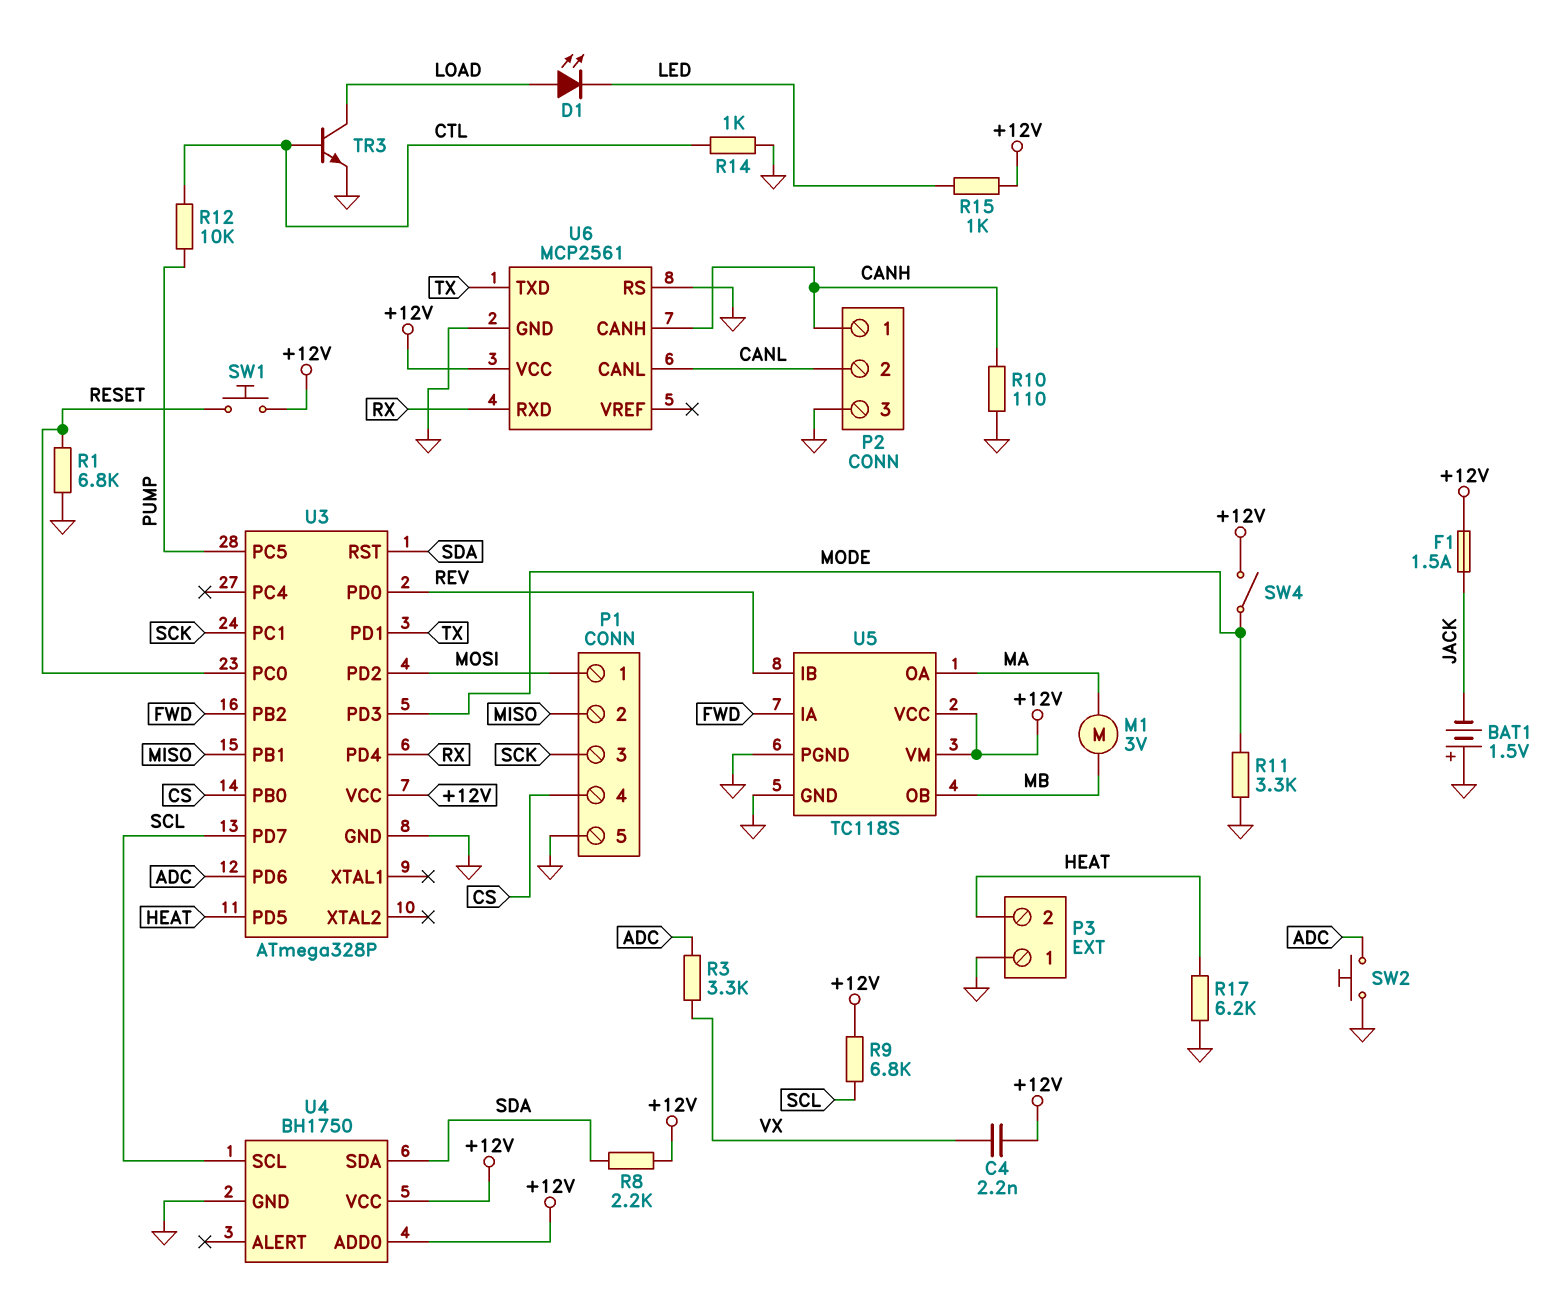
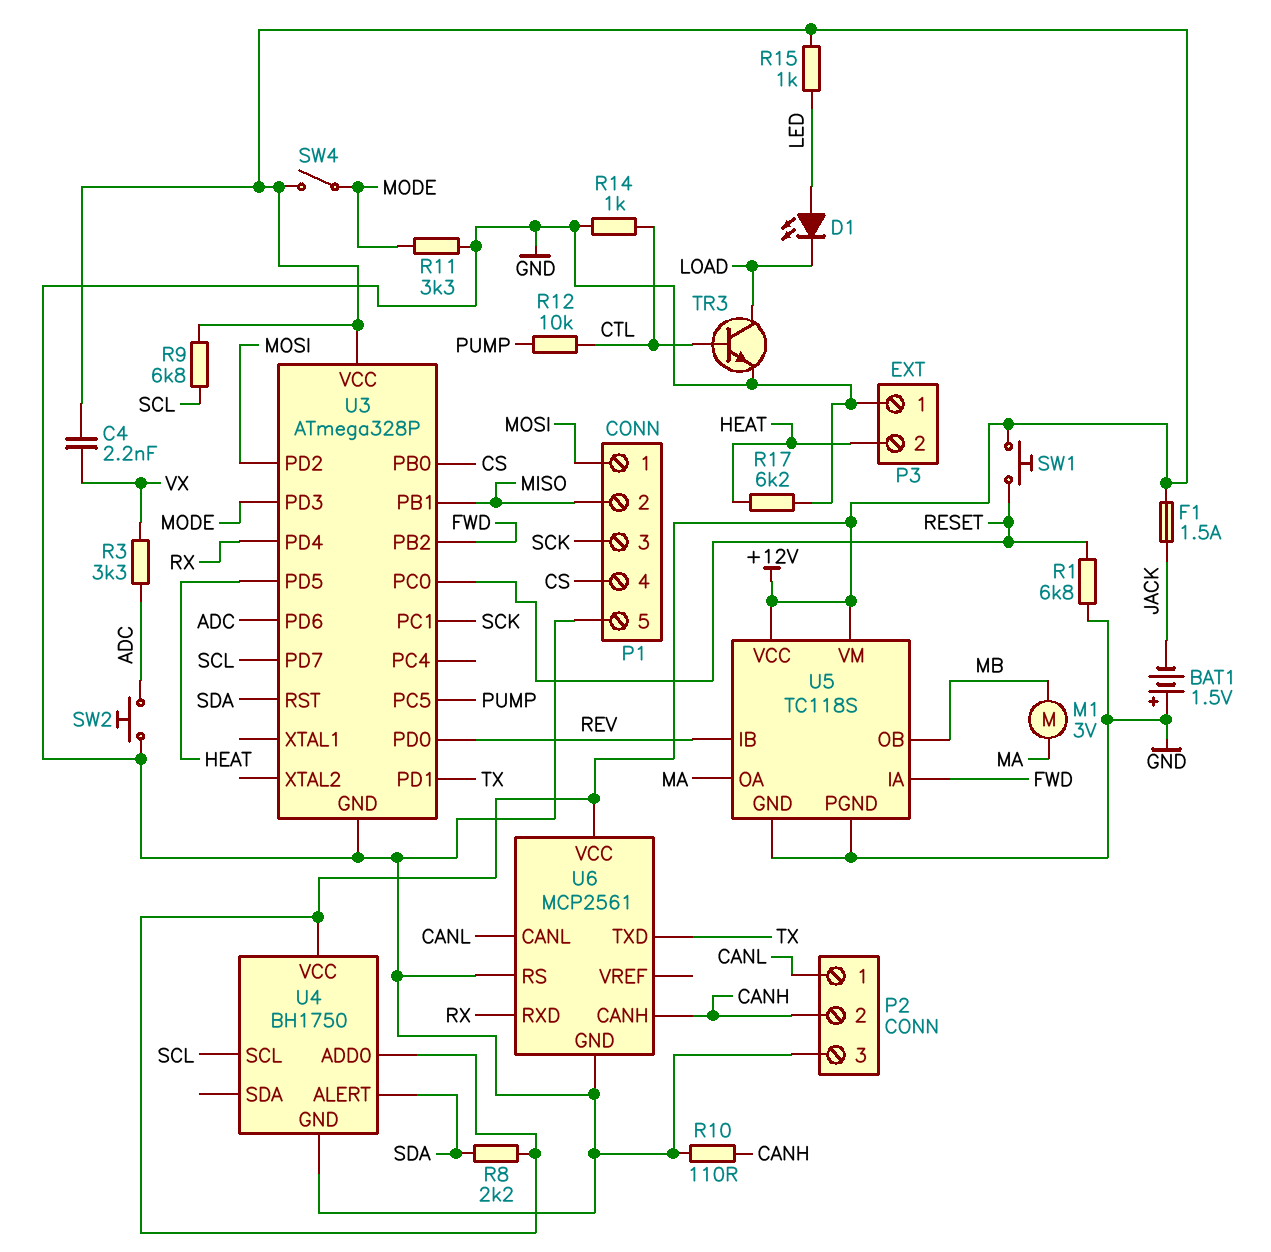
D1: LED (A LOAD, K LED) -> LED (A LED, K LOAD)
P2 pin 1: CANH -> CANL
P2 pin 2: CANL -> CANH
U4 pin ALERT: none -> SDA
U4 pin SDA: SDA -> none

